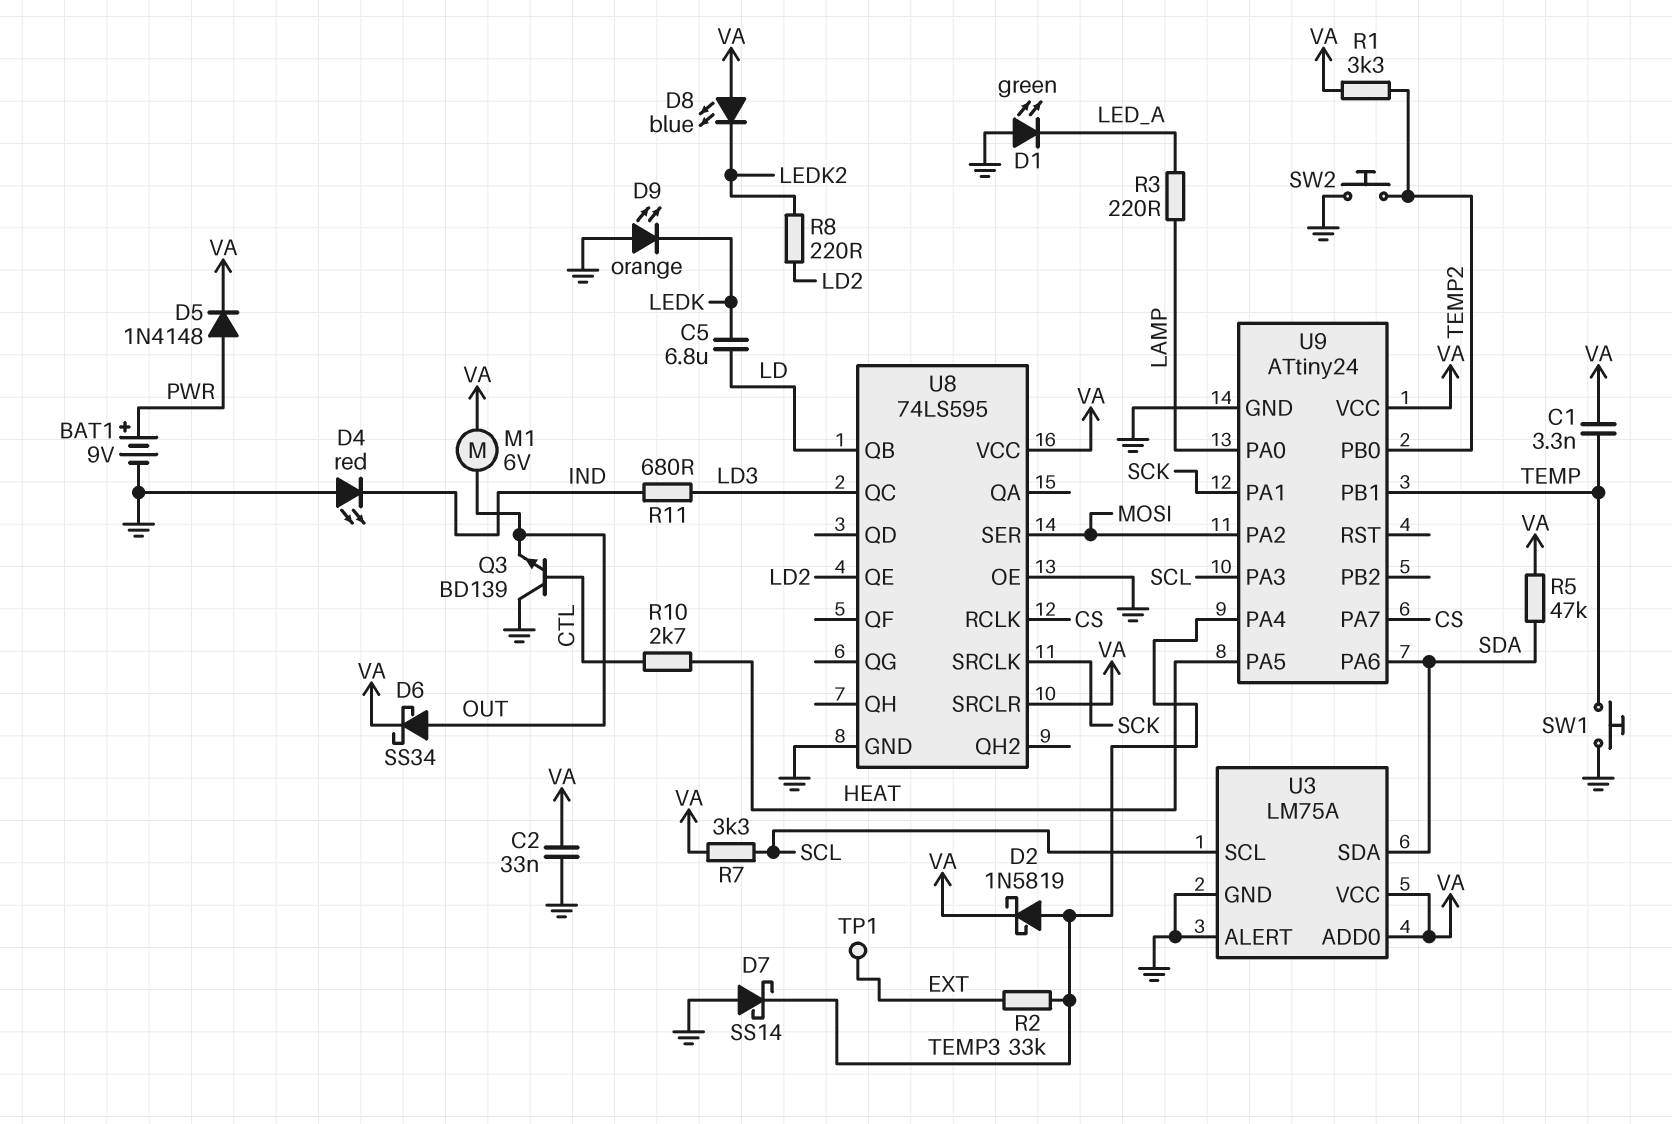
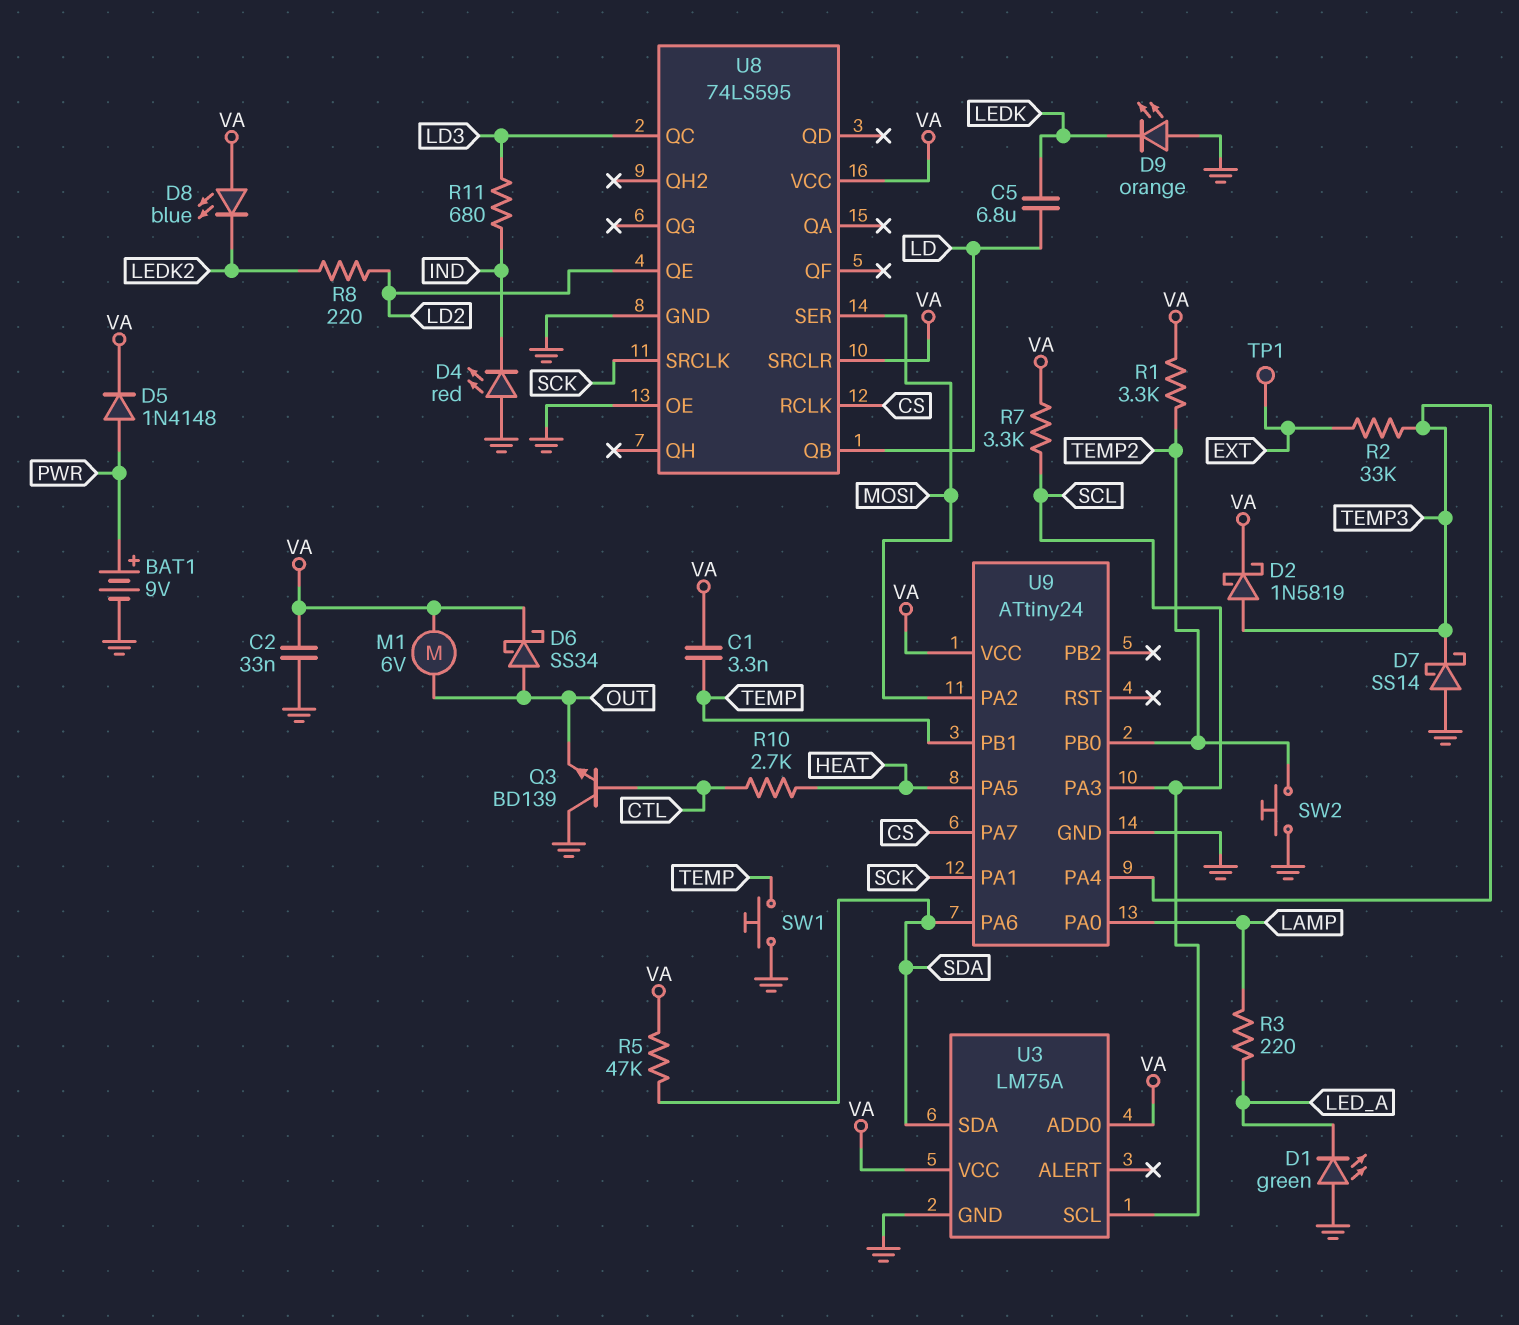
U3 pin ALERT: GND -> none

